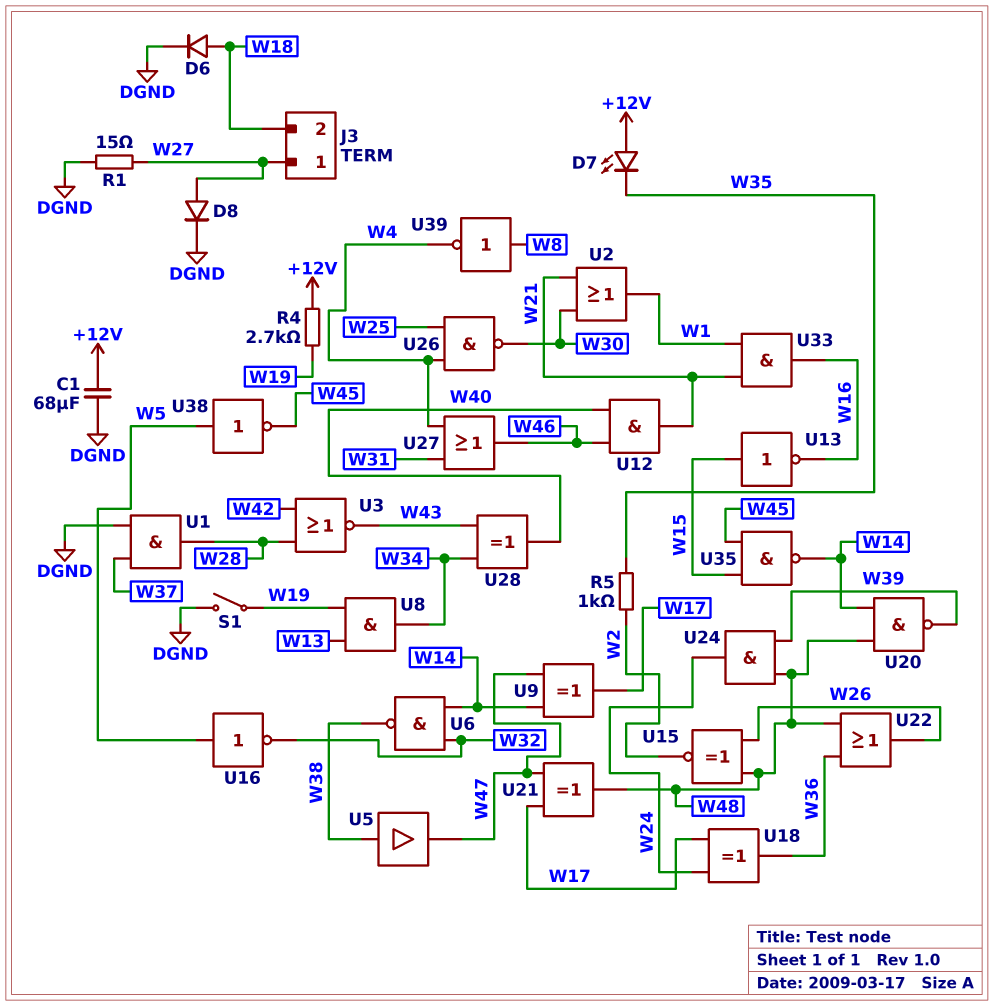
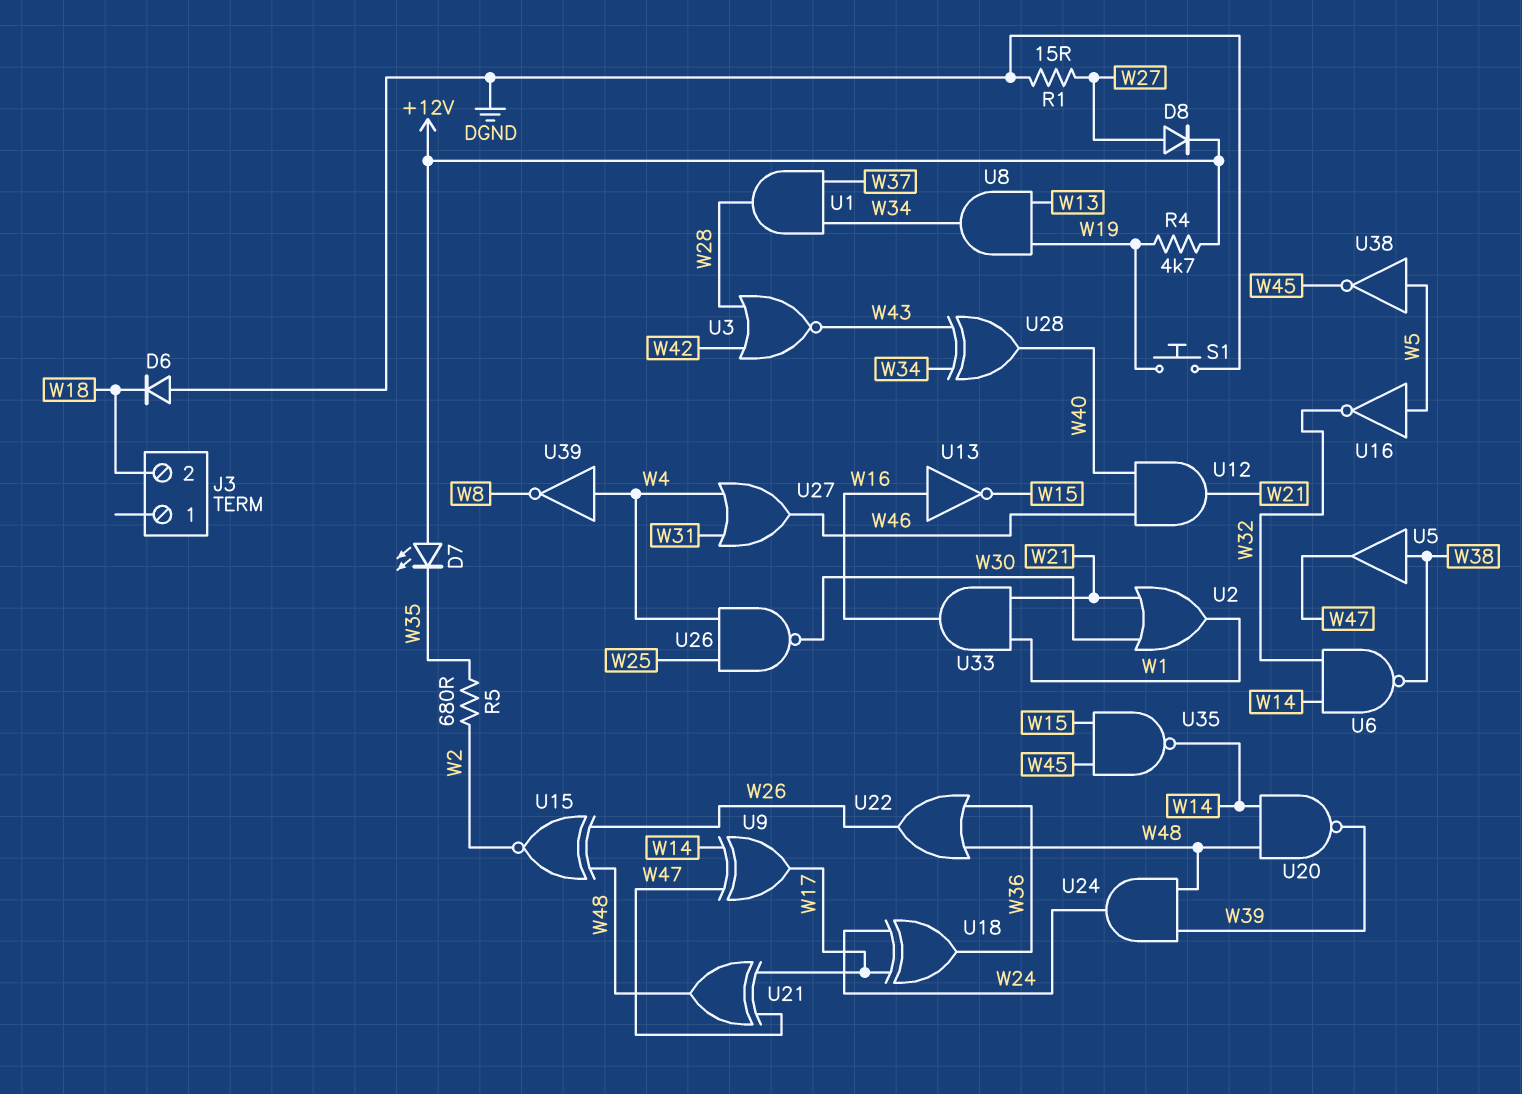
C1: 68uF (+12V, DGND) -> none
D6: diode (A W18, K DGND) -> diode (A DGND, K W18)
D8: diode (A W27, K DGND) -> diode (A W27, K +12V)
J3 pin 1: W27 -> none
R4: 2.7k (+12V, W19) -> 4.7k (+12V, W19)
R5: 1k (W2, W35) -> 680 (W2, W35)
S1: switch (DGND, W19) -> button (DGND, W19)
U1: AND (in DGND, in W37, out W28) -> AND (in W34, in W37, out W28)
U13: NOT (in W15, out W16) -> NOT (in W16, out W15)
U39: NOT (in W8, out W4) -> NOT (in W4, out W8)

